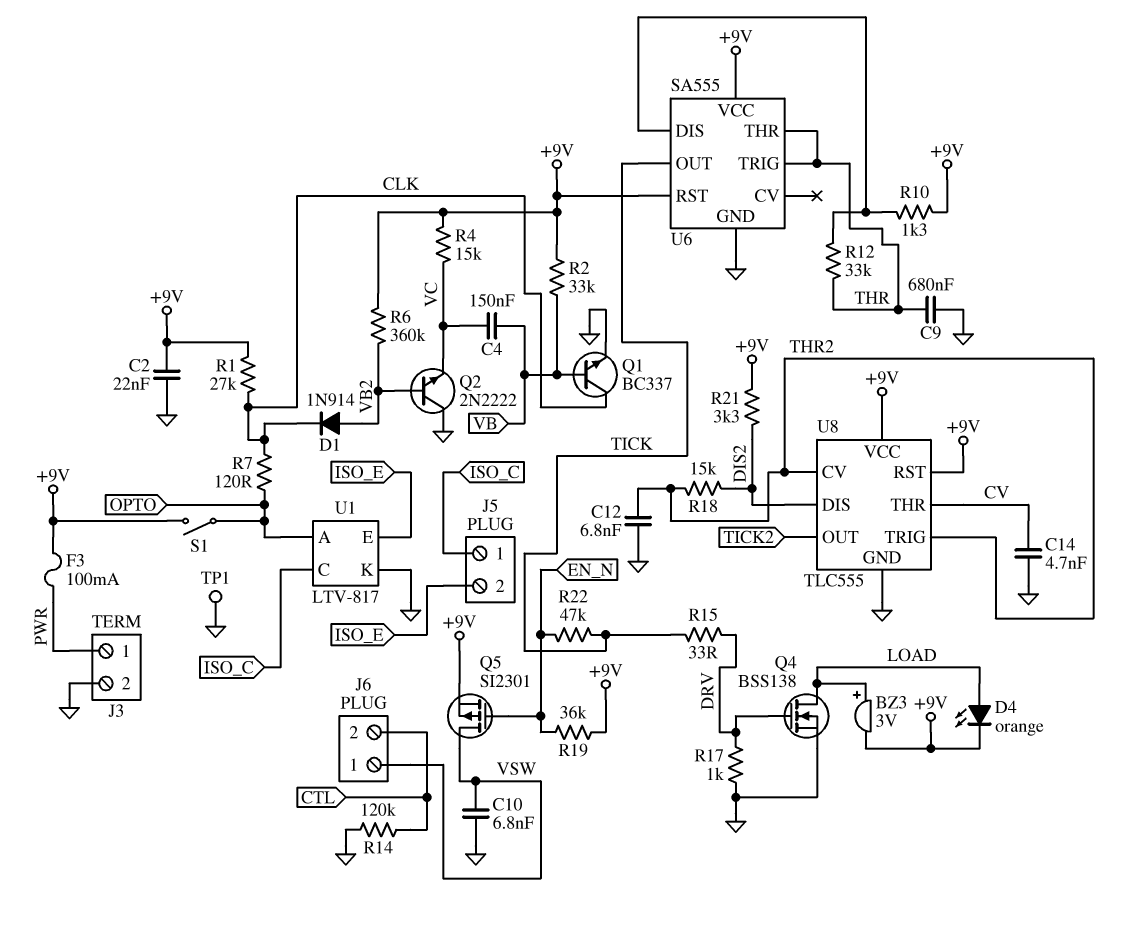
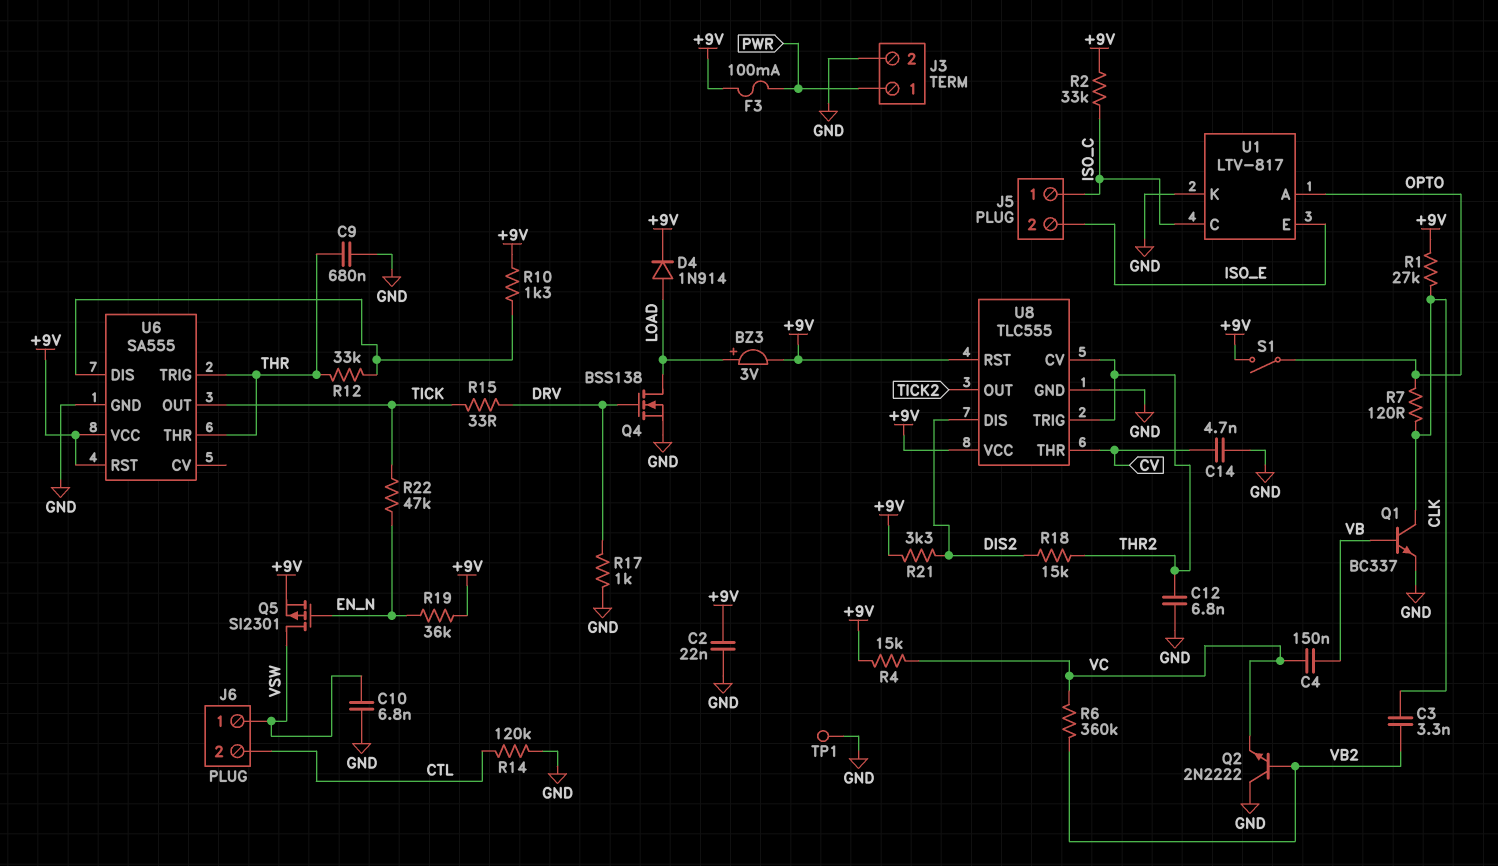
C3: none -> 3.3nF (CLK, VB2)
D1: diode 1N914 (A VB2, K CLK) -> none
D4: LED orange (A LOAD, K +9V) -> diode 1N914 (A LOAD, K +9V)
R2: 33k (+9V, VB) -> 33k (+9V, ISO_C)
R6: 360k (+9V, VB2) -> 360k (VB2, VC)

